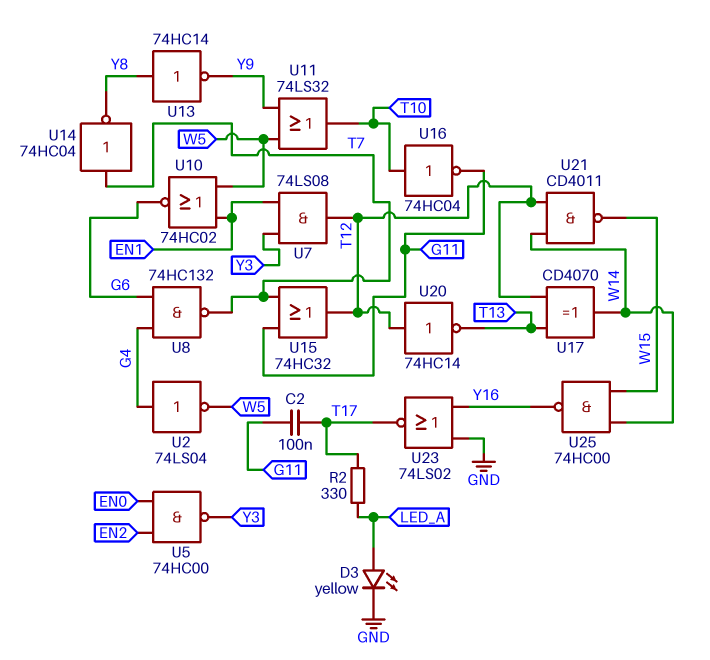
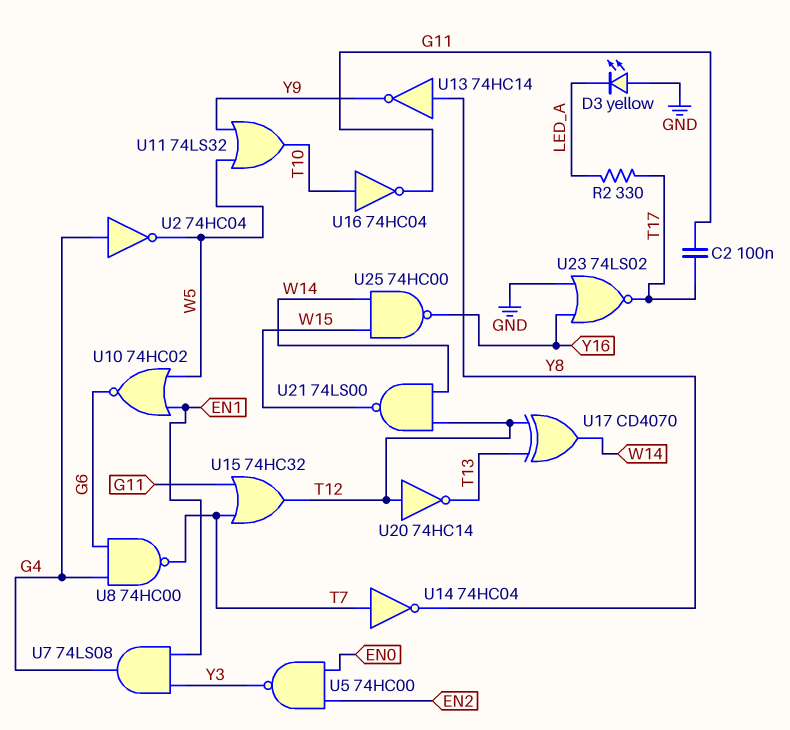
D3: LED yellow (A LED_A, K GND) -> LED yellow (A GND, K LED_A)
U2: NOT 74LS04 (in G4, out W5) -> NOT 74HC04 (in G4, out W5)
U7: AND 74LS08 (in EN1, in Y3, out T12) -> AND 74LS08 (in EN1, in Y3, out G4)
U8: NAND 74HC132 (in G4, in G6, out T7) -> NAND 74HC00 (in G4, in G6, out T7)
U21: NAND CD4011 (in T12, in W14, out W15) -> NAND 74LS00 (in T12, in W14, out W15)

